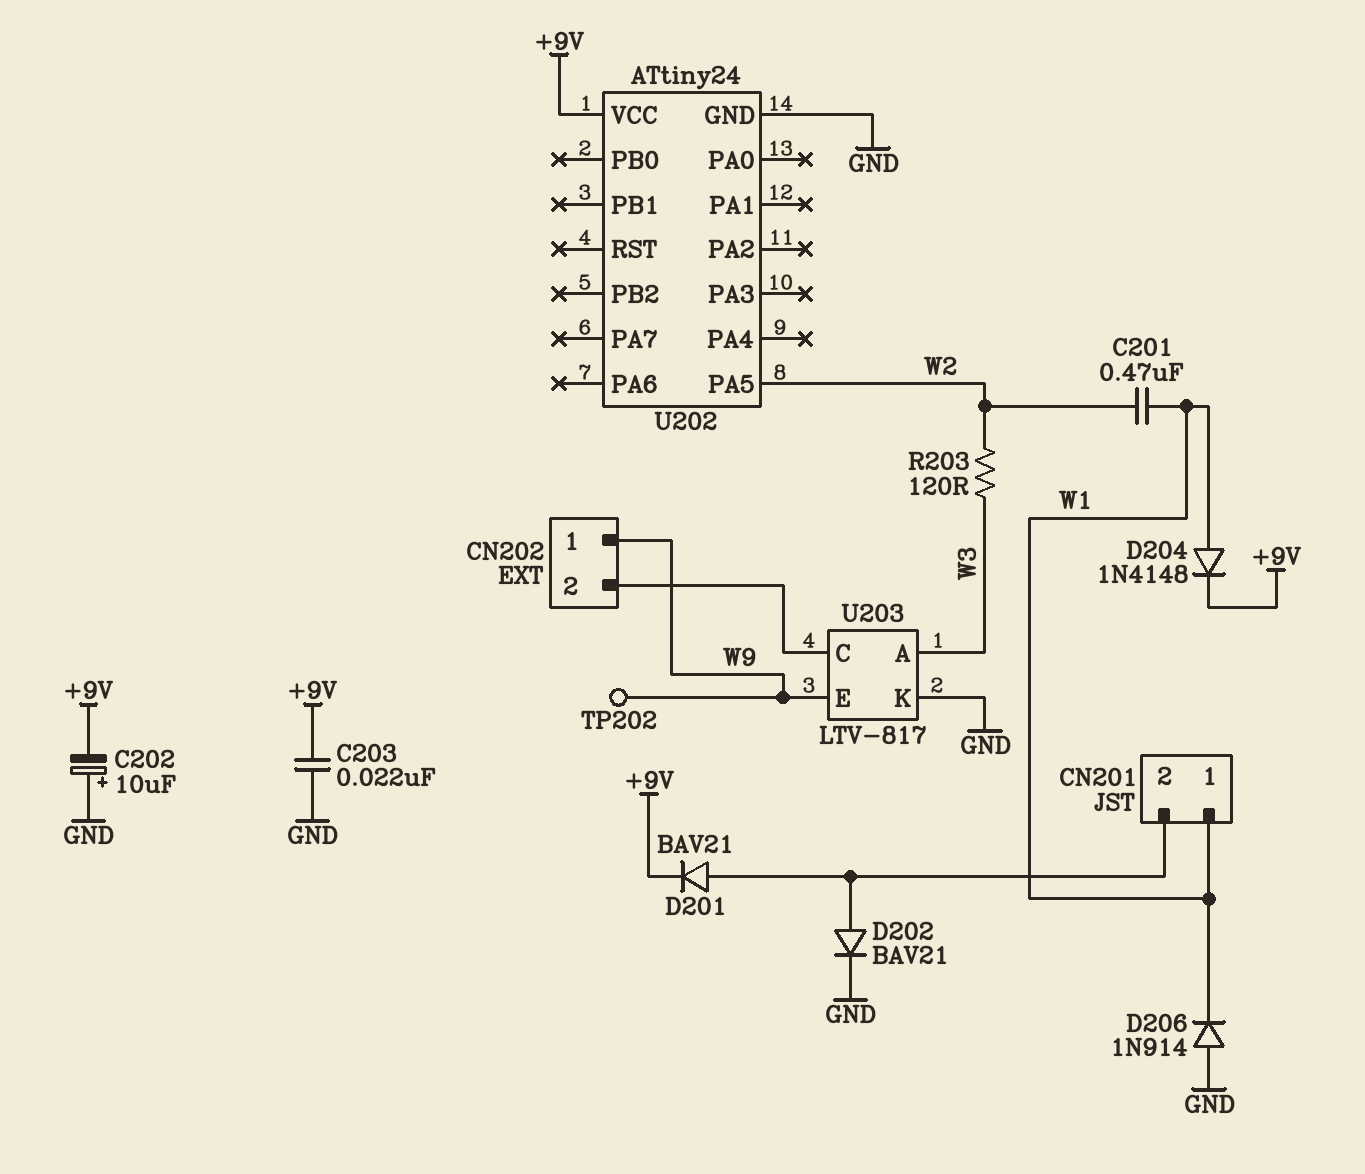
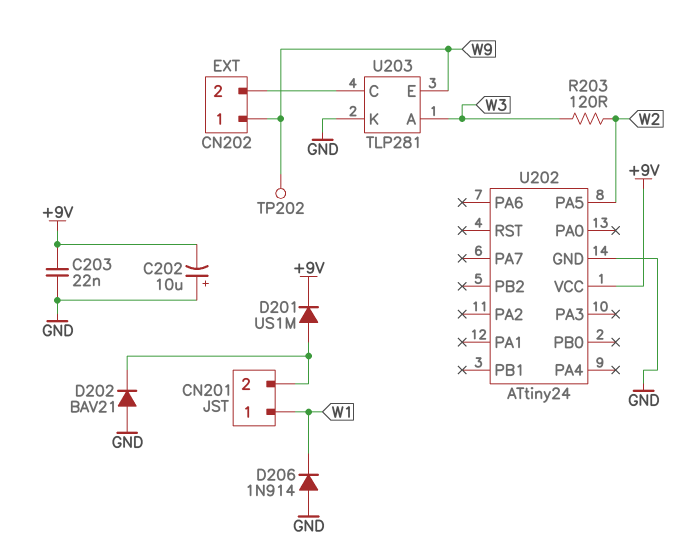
C201: 470nF (W1, W2) -> none
D201: diode BAV21 (A CN201/2, K +9V) -> diode US1M (A CN201/2, K +9V)
D202: diode BAV21 (A CN201/2, K GND) -> diode BAV21 (A GND, K CN201/2)
D204: diode 1N4148 (A W1, K +9V) -> none
U203: LTV-817 -> TLP281

